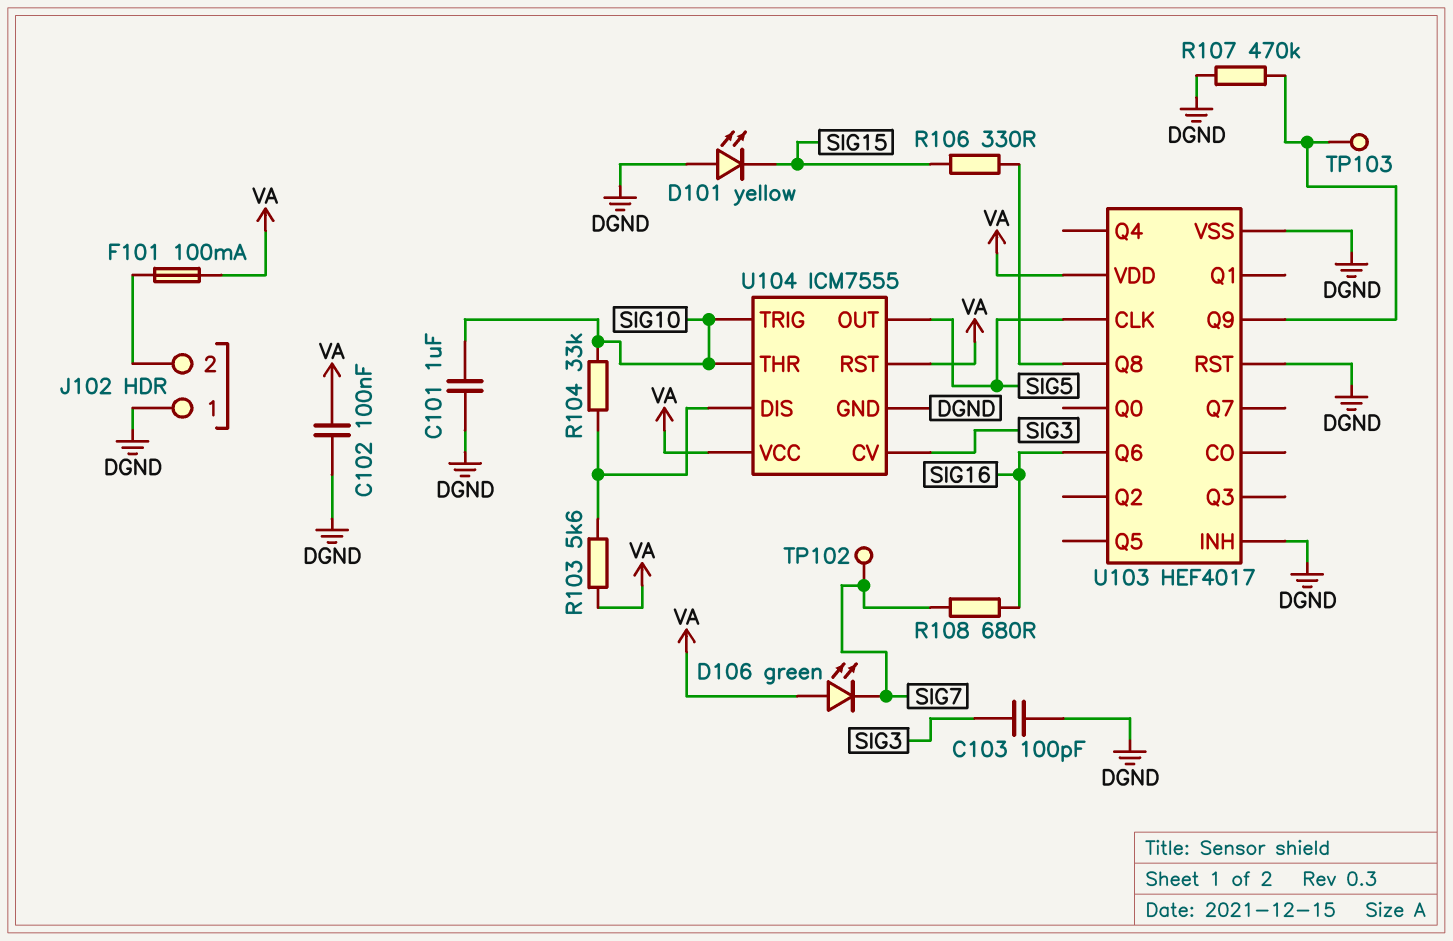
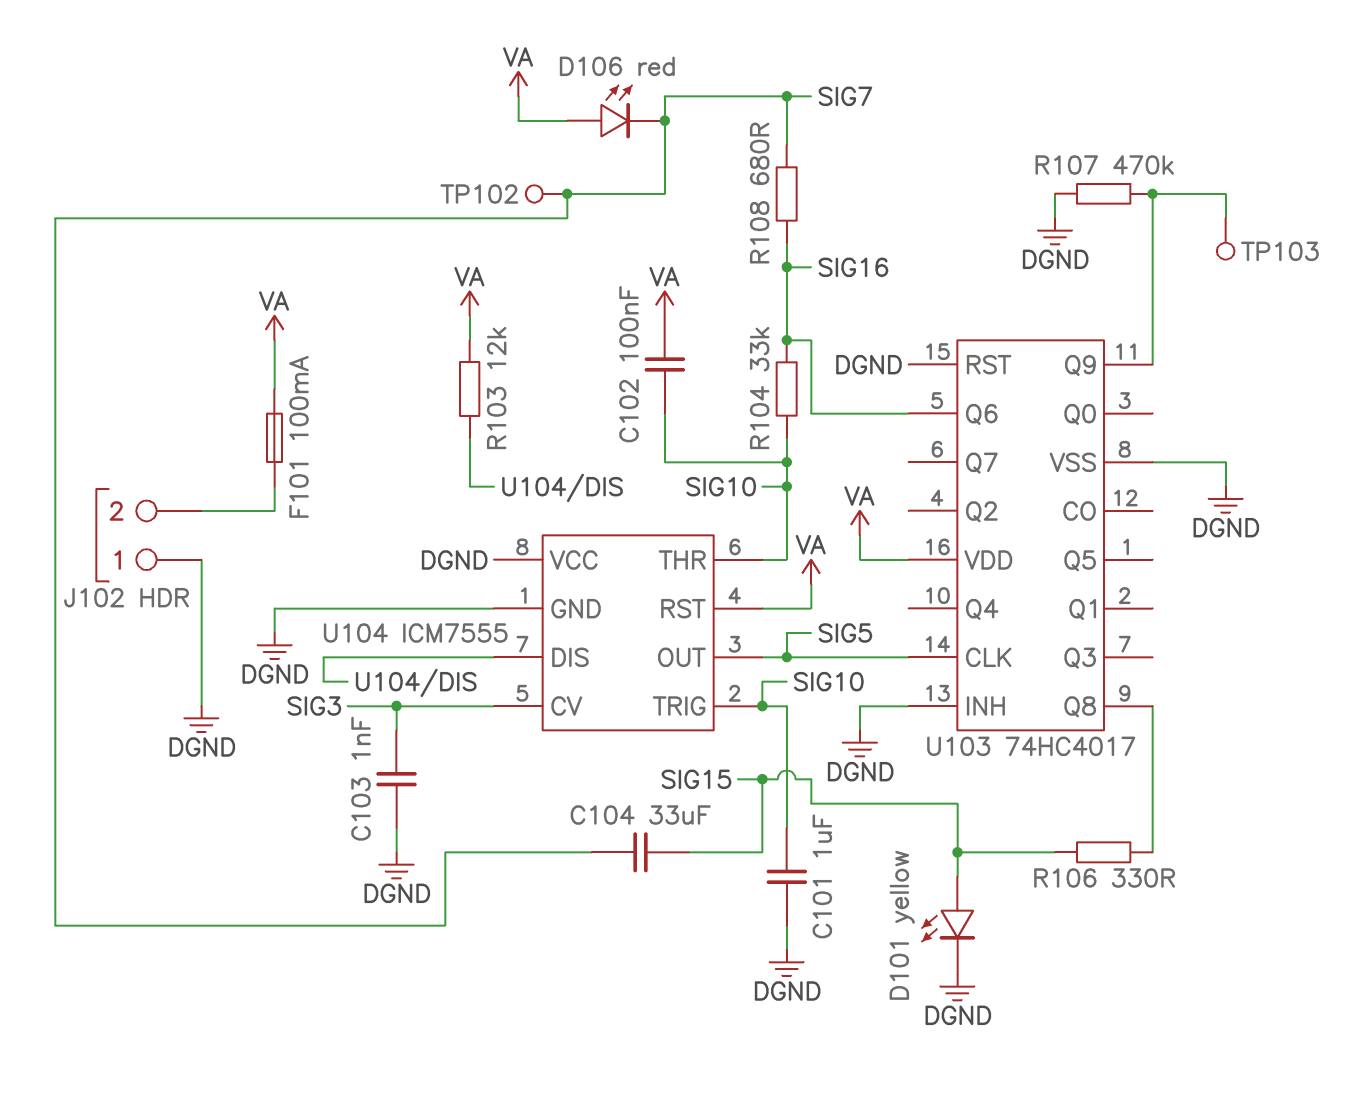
C102: 100nF (DGND, VA) -> 100nF (SIG10, VA)
C103: 100pF (DGND, SIG3) -> 1nF (DGND, SIG3)
C104: none -> 33uF (SIG7, SIG15)
D101: LED yellow (A DGND, K SIG15) -> LED yellow (A SIG15, K DGND)
D106: LED green (A VA, K SIG7) -> LED red (A VA, K SIG7)
R103: 5.6k (U104/DIS, VA) -> 12k (U104/DIS, VA)
R104: 33k (SIG10, U104/DIS) -> 33k (SIG10, SIG16)
U103: HEF4017 -> 74HC4017
U104 pin VCC: VA -> DGND

